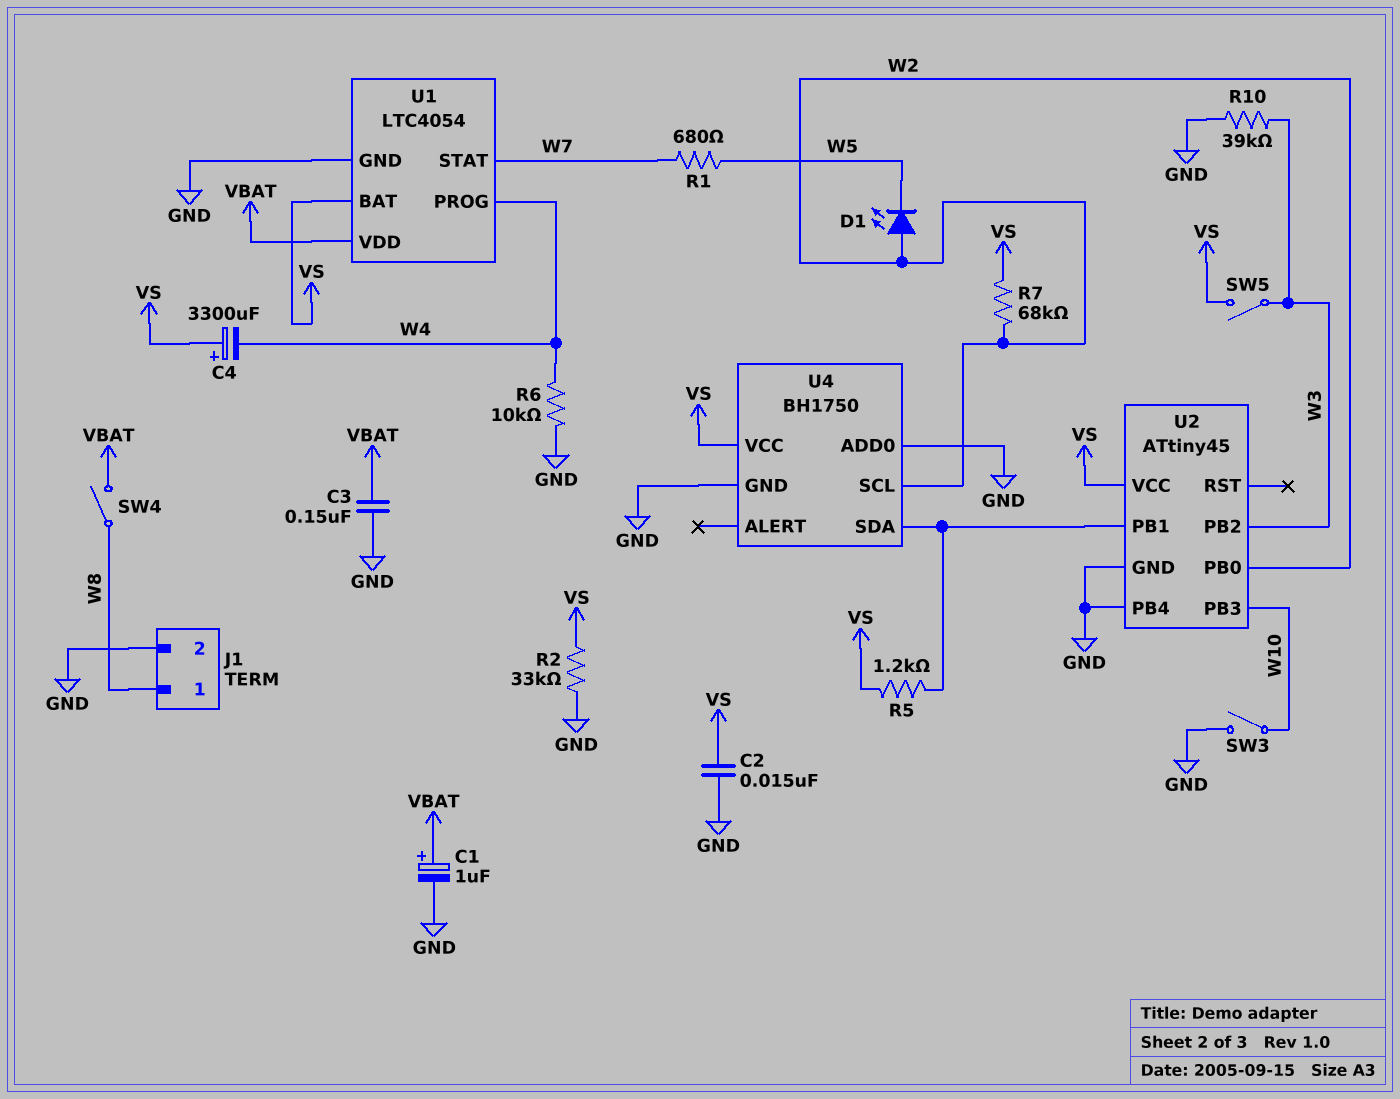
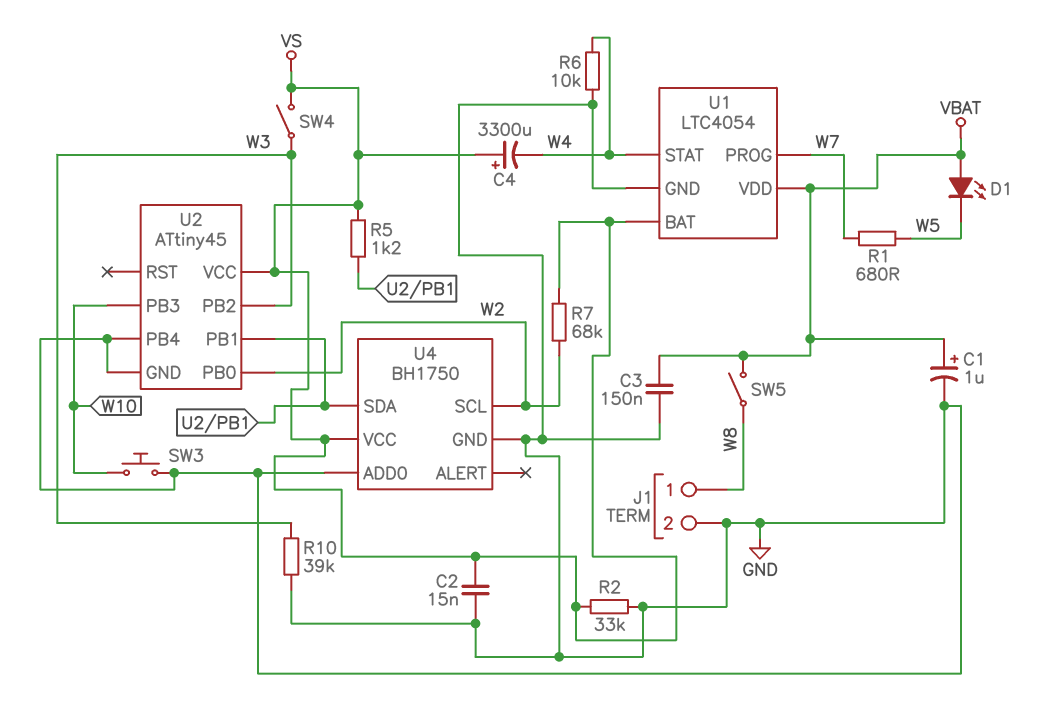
D1: LED (A W2, K W5) -> LED (A VBAT, K W5)
SW3: switch (GND, W10) -> button (GND, W10)
SW4: switch (VBAT, W8) -> switch (VS, W3)
SW5: switch (VS, W3) -> switch (VBAT, W8)
U1 pin PROG: W4 -> W7
U1 pin STAT: W7 -> W4

